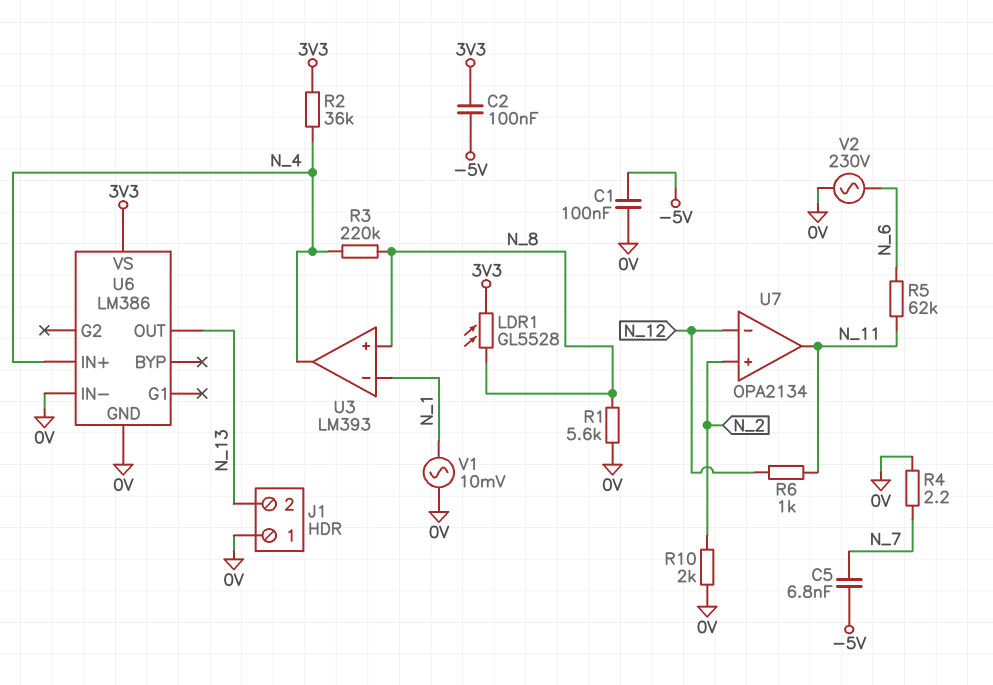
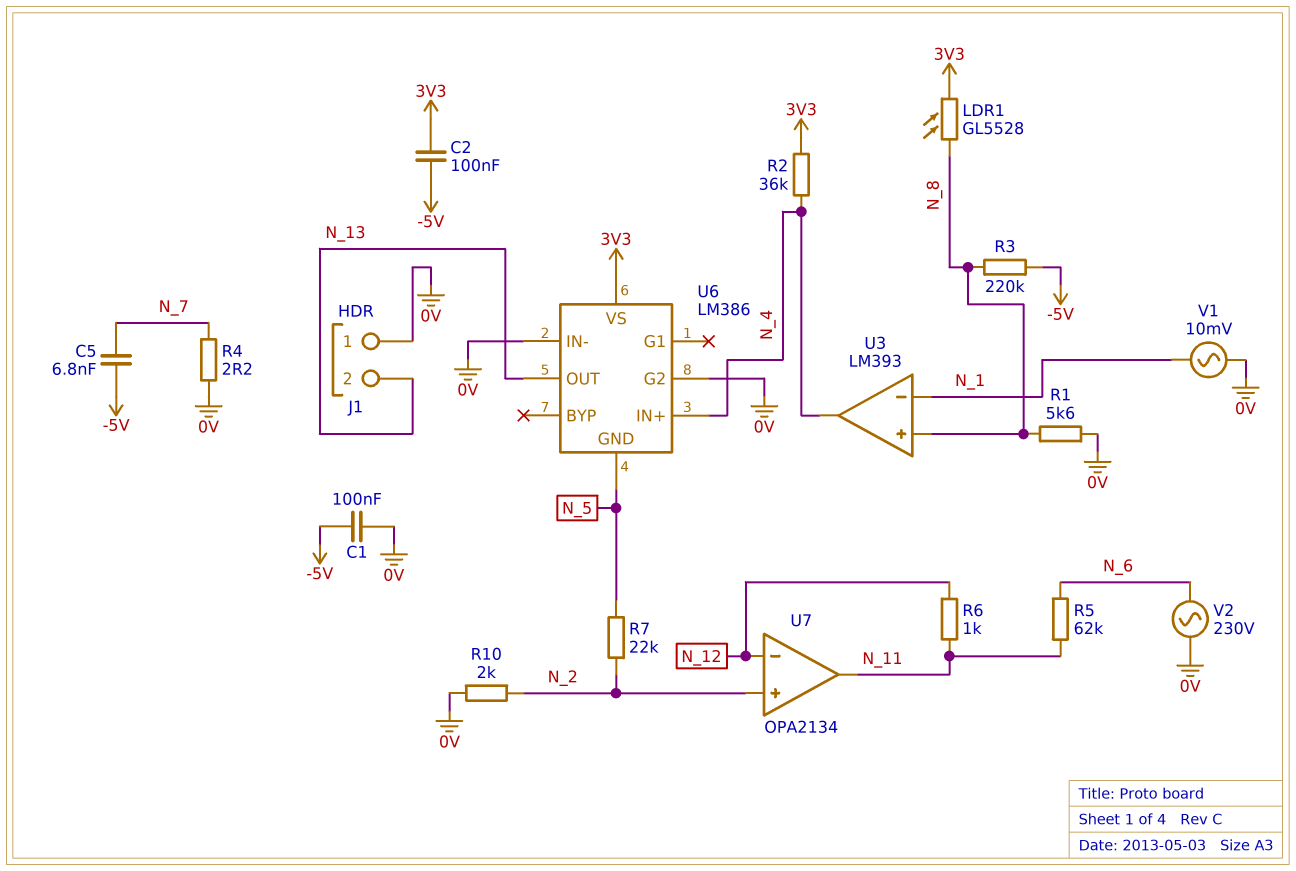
R3: 220k (N_4, N_8) -> 220k (-5V, N_8)
R7: none -> 22k (N_2, N_5)
U6 pin G2: none -> 0V
U6 pin GND: 0V -> N_5

